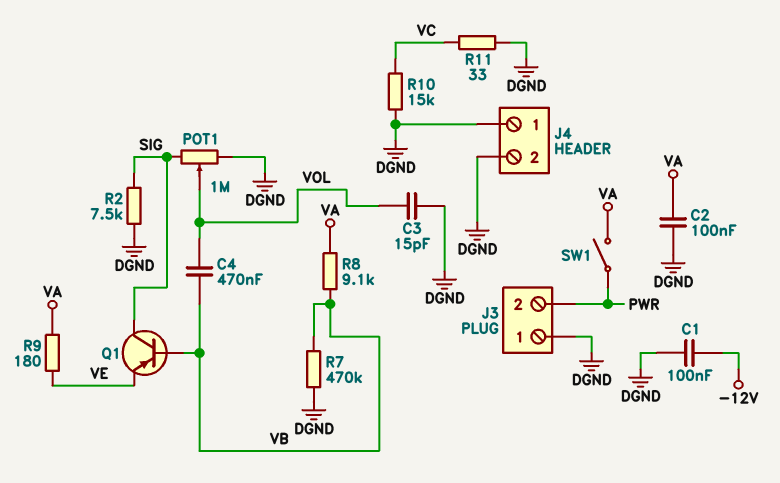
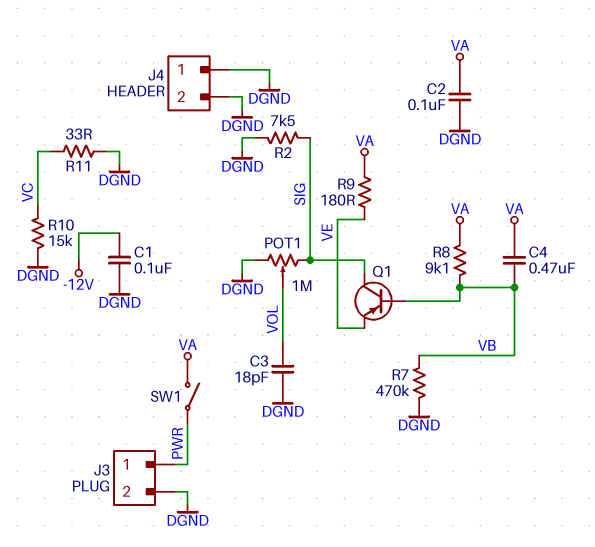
C3: 15pF (DGND, VOL) -> 18pF (DGND, VOL)
C4: 470nF (VB, VOL) -> 470nF (VA, VB)
J3 pin 1: DGND -> PWR
J3 pin 2: PWR -> DGND

